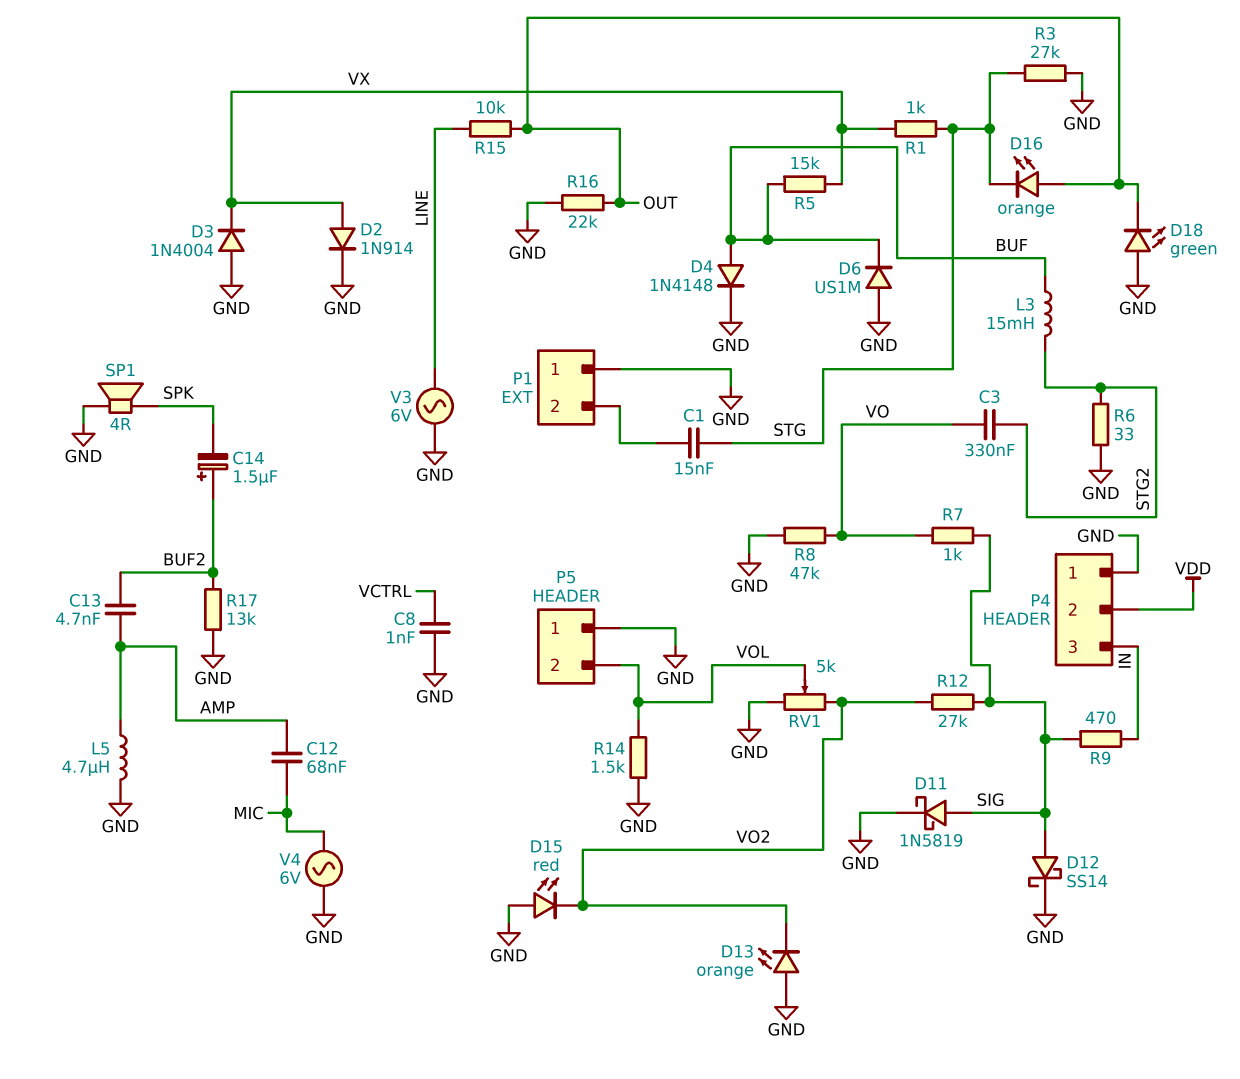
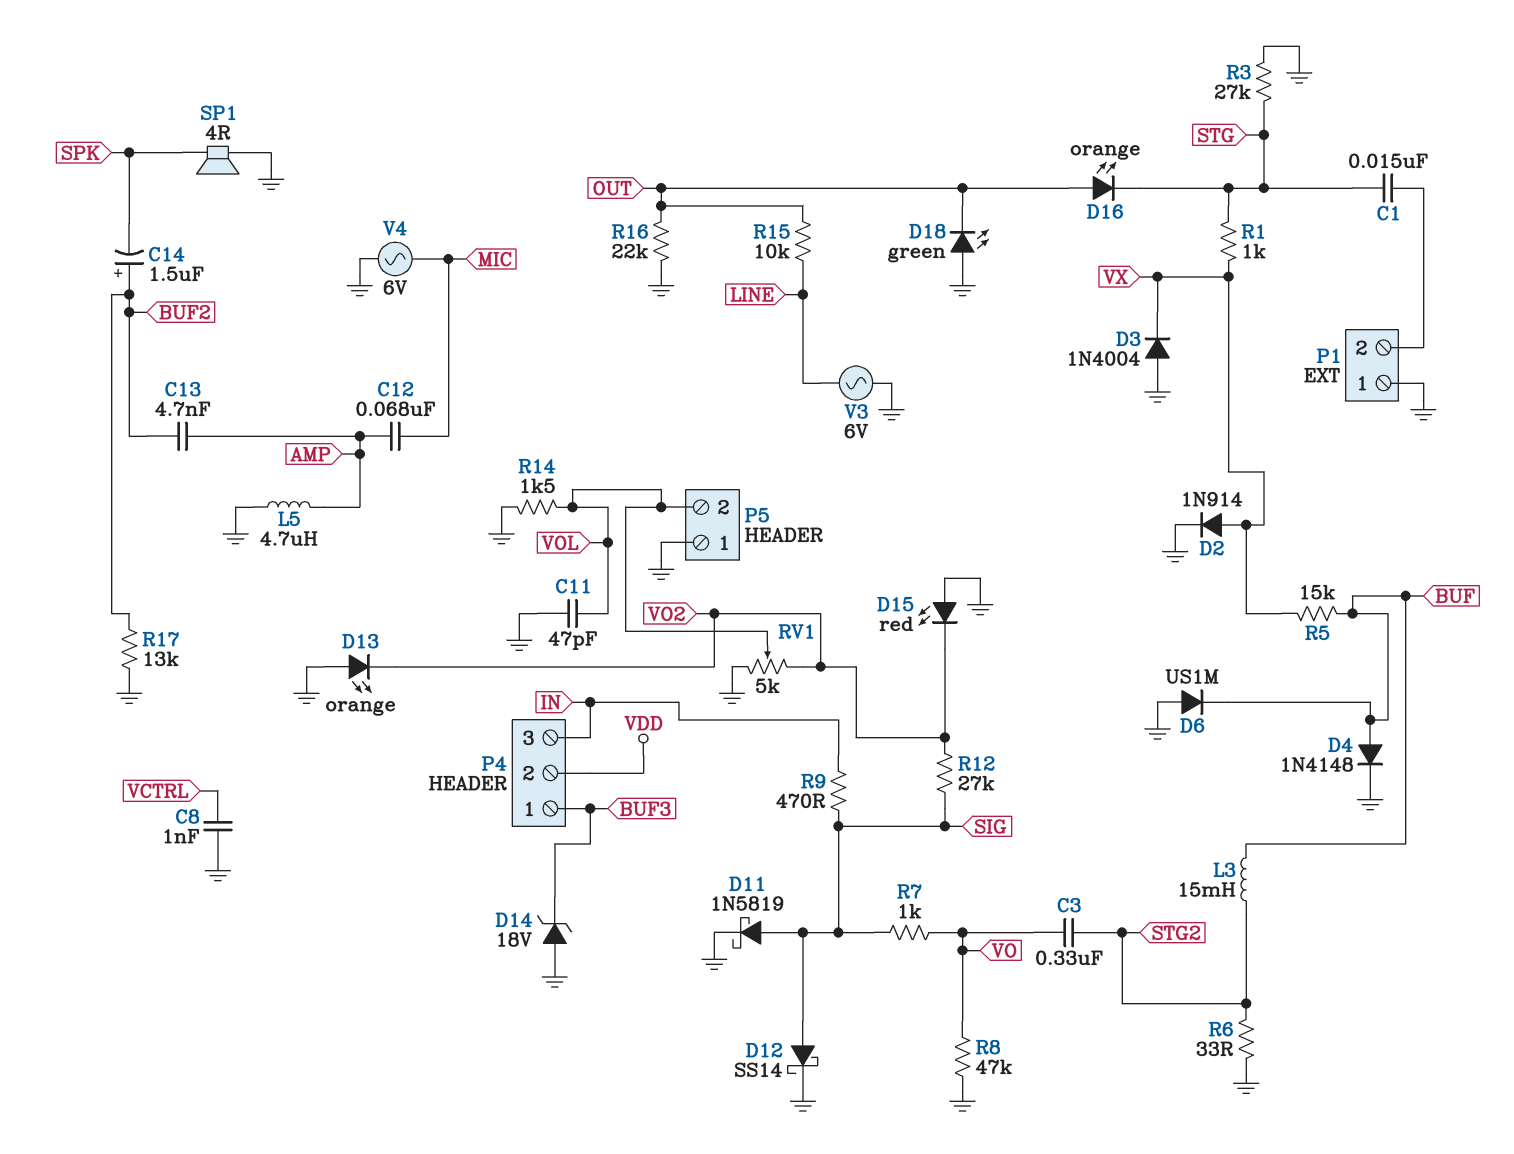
C11: none -> 47pF (GND, VOL)
D14: none -> zener 18V (A GND, K BUF3)
P4 pin 1: GND -> BUF3

